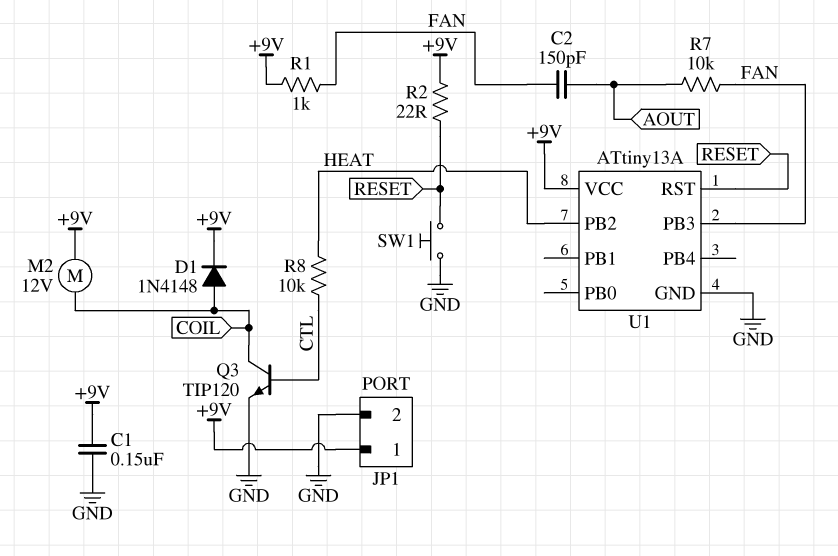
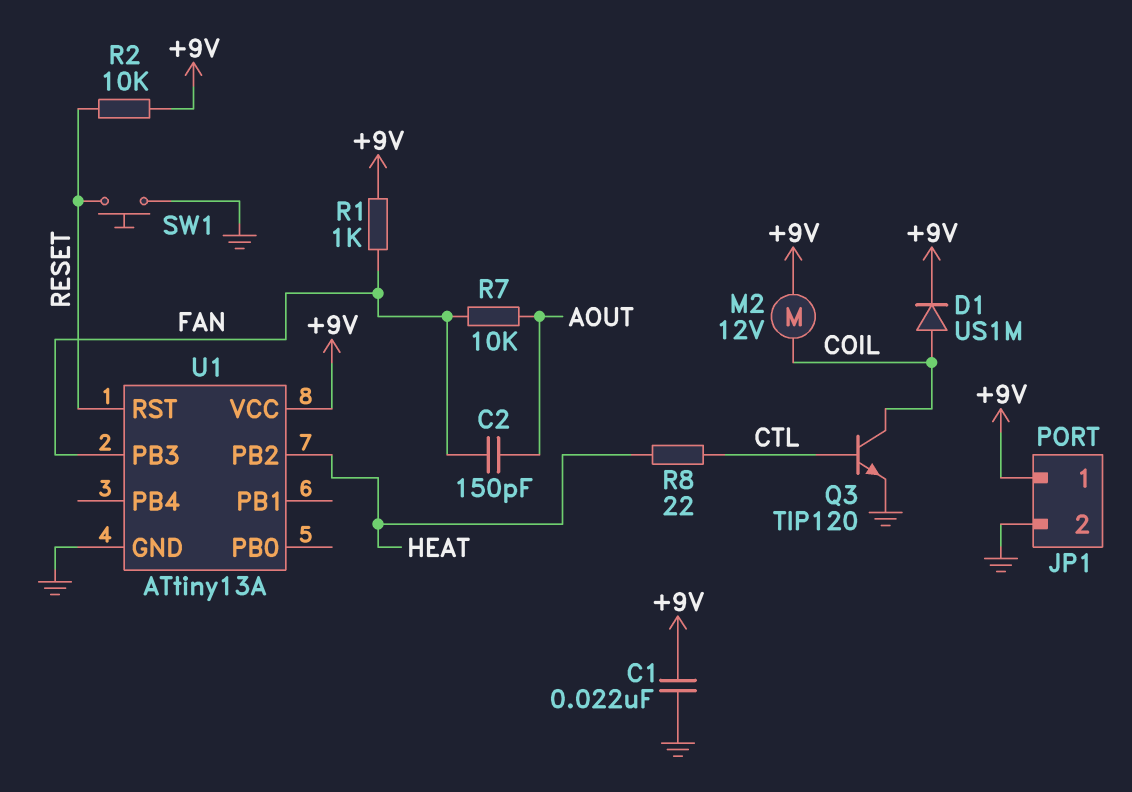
C1: 150nF (+9V, GND) -> 22nF (+9V, GND)
D1: diode 1N4148 (A COIL, K +9V) -> diode US1M (A COIL, K +9V)
R2: 22 (+9V, RESET) -> 10k (+9V, RESET)
R8: 10k (CTL, HEAT) -> 22 (CTL, HEAT)

